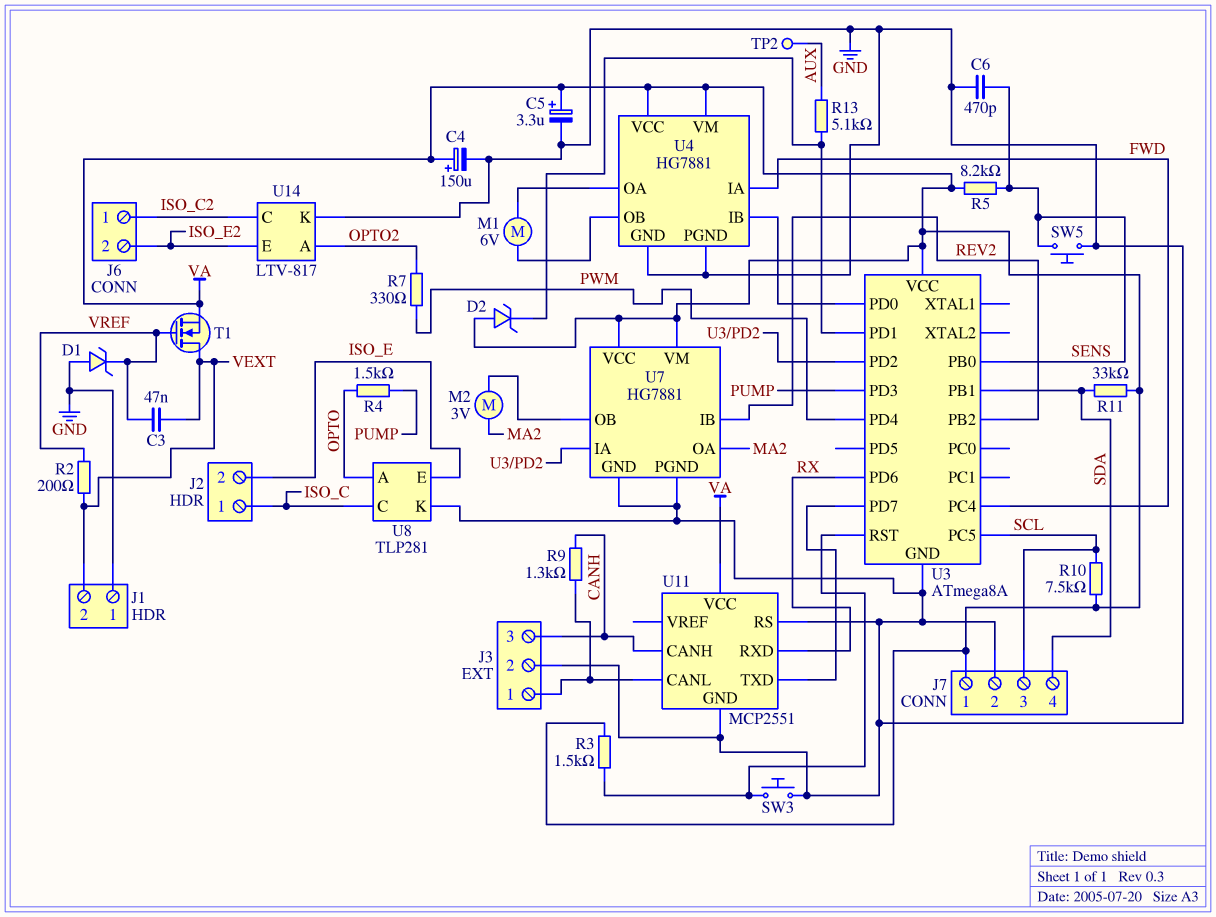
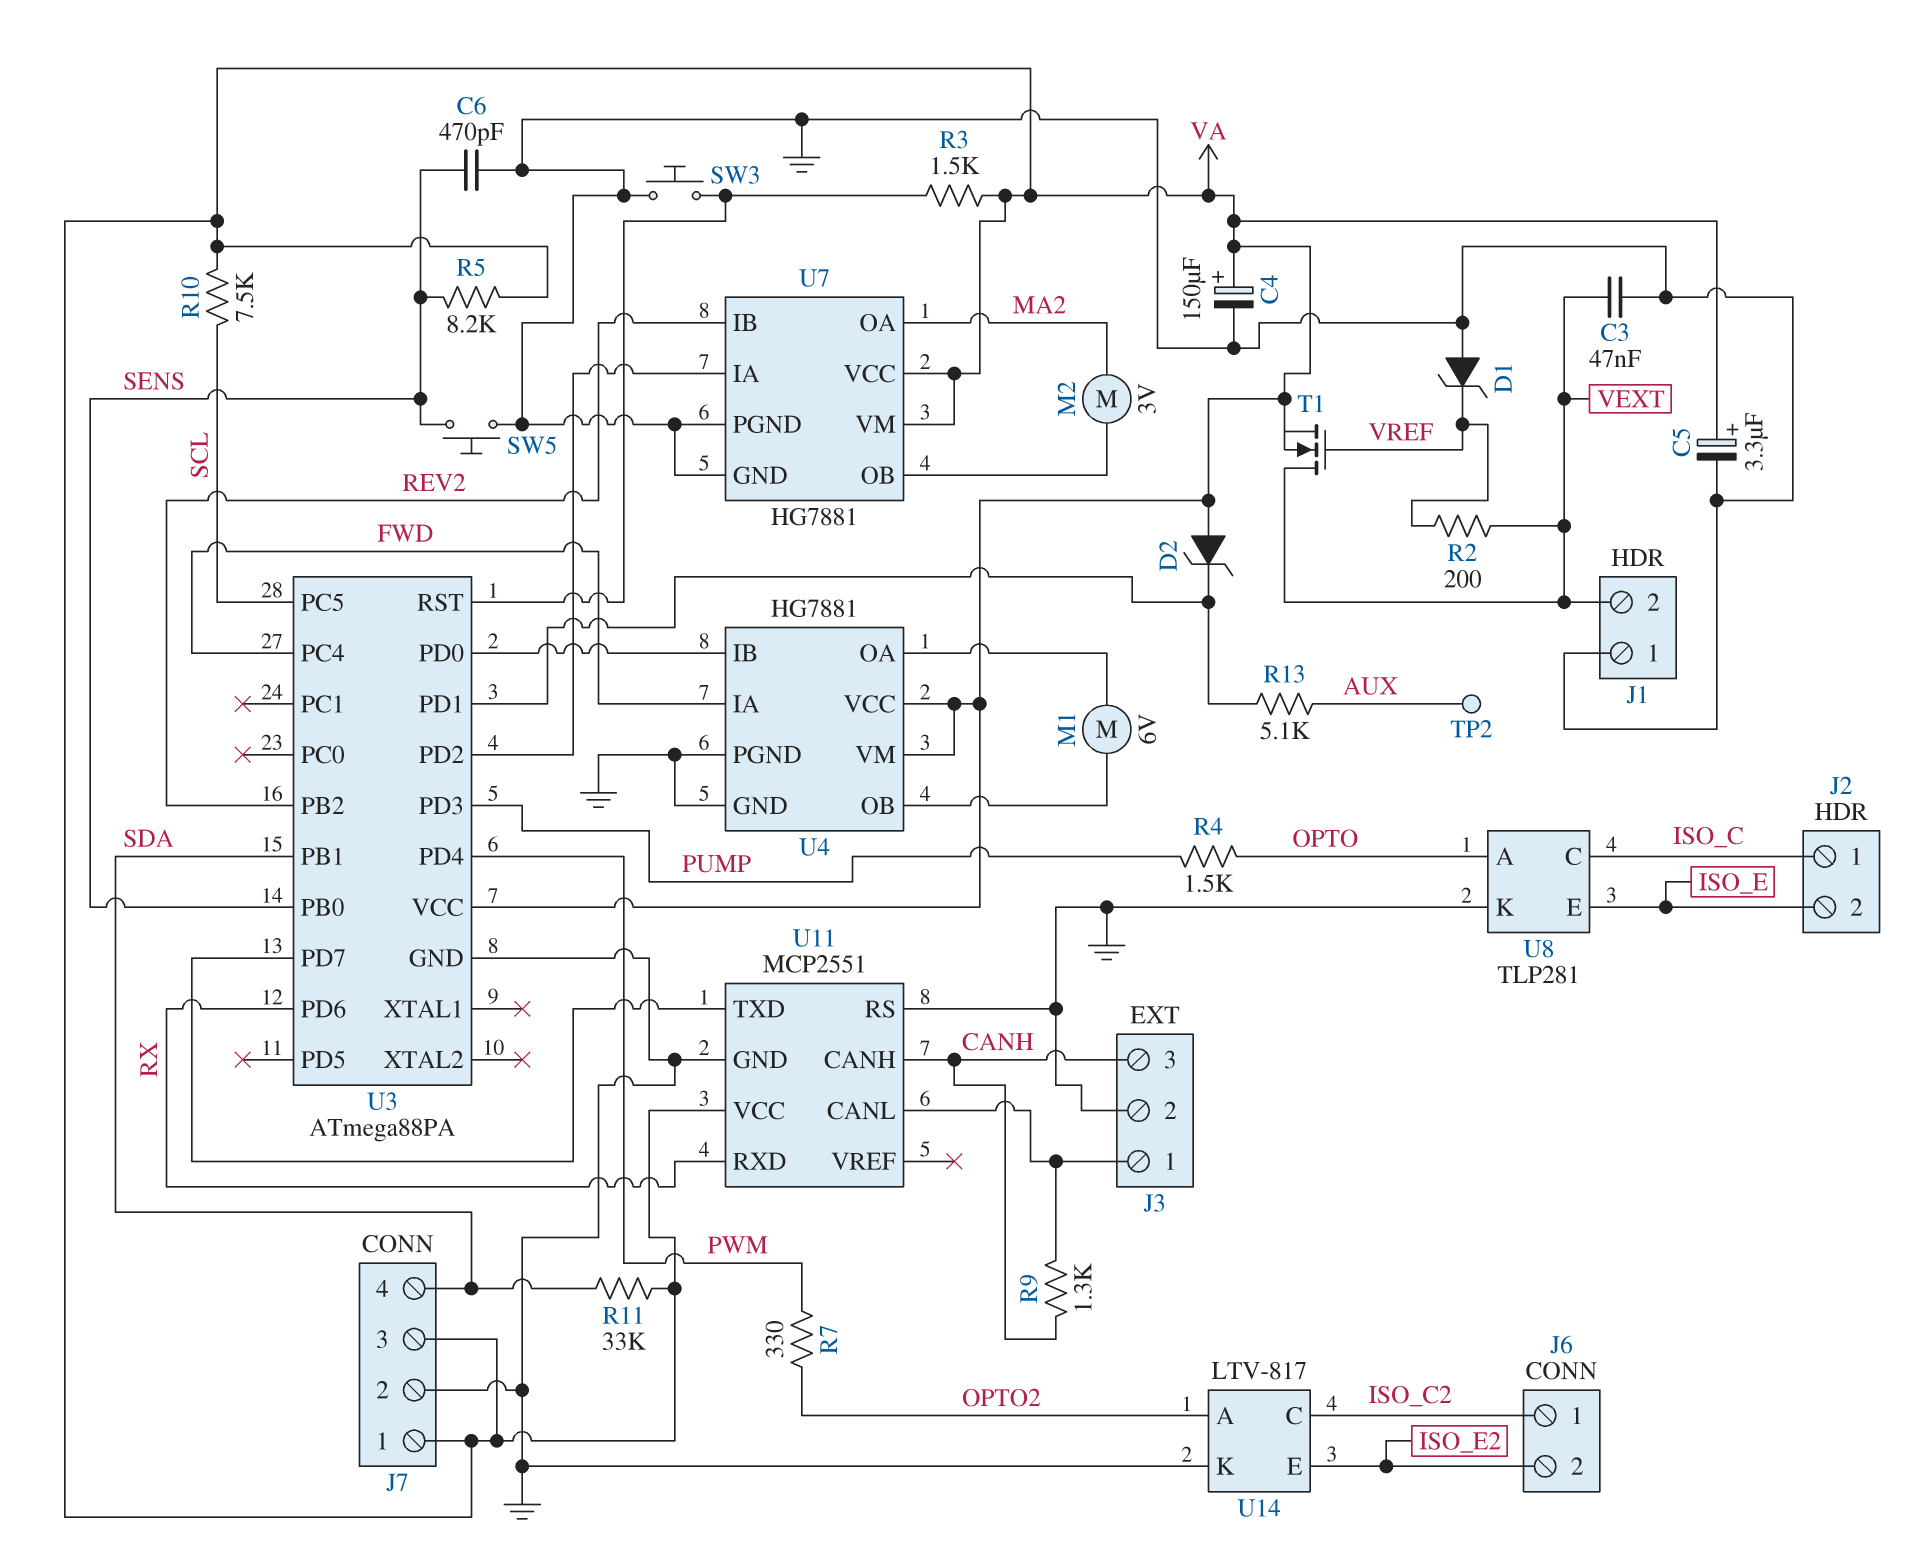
C3: 47nF (VEXT, VREF) -> 47nF (GND, VEXT)
J7 pin 3: SCL -> VA
U3: ATmega8A -> ATmega88PA

